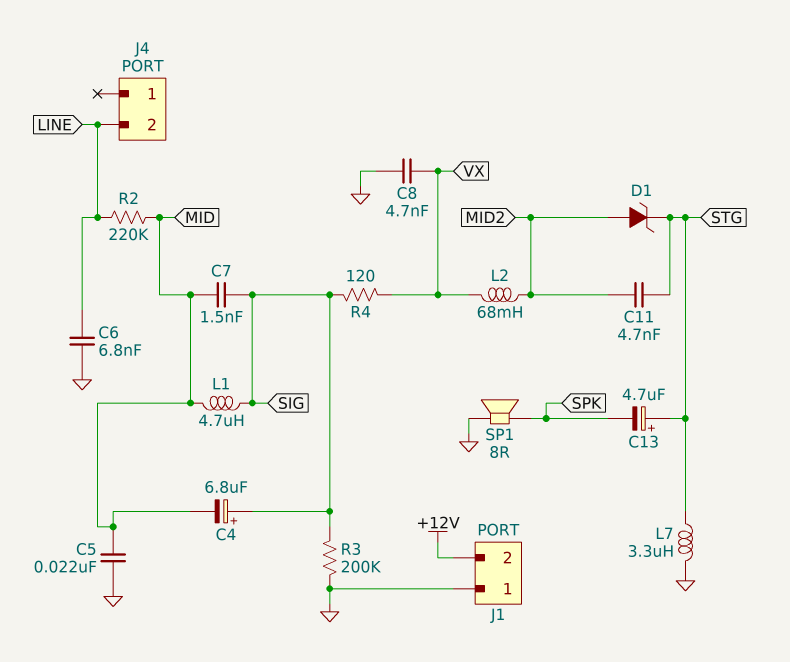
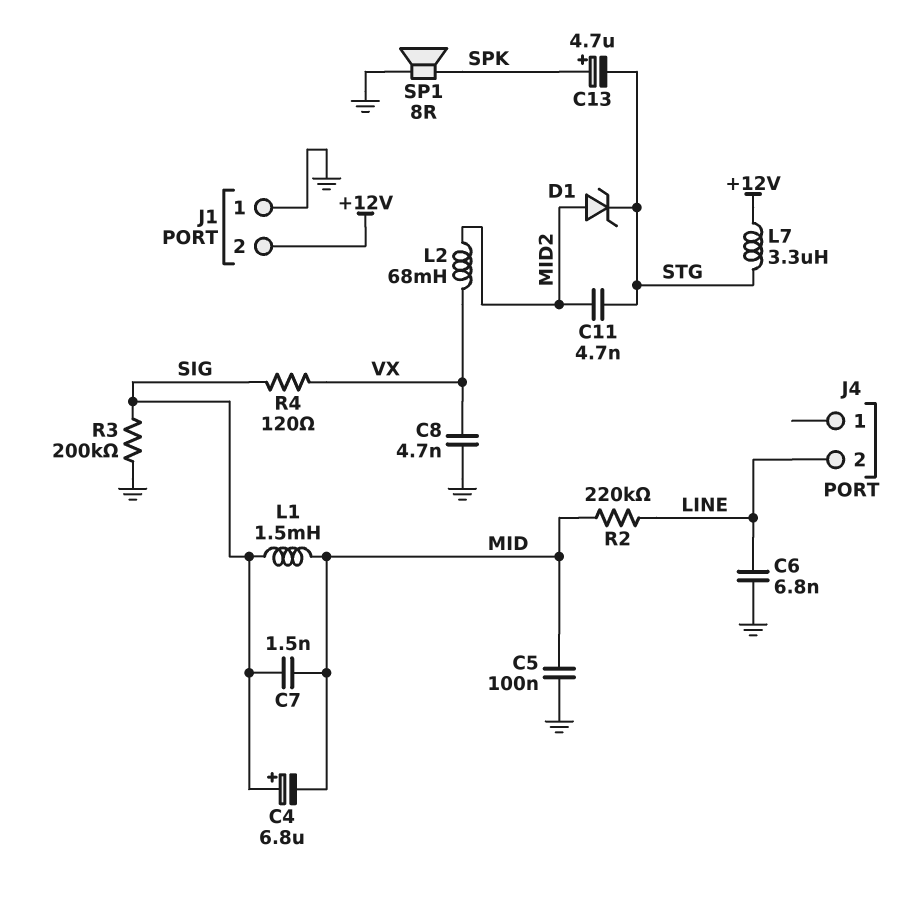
C5: 22nF (GND, MID) -> 100nF (GND, MID)
C13: 4.7uF (plus STG, minus SPK) -> 4.7uF (plus SPK, minus STG)
L1: 4.7uH (MID, SIG) -> 1.5mH (MID, SIG)
L7: 3.3uH (GND, STG) -> 3.3uH (+12V, STG)

